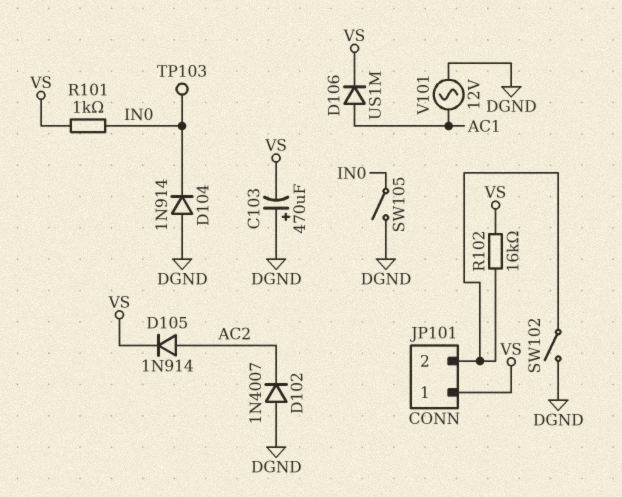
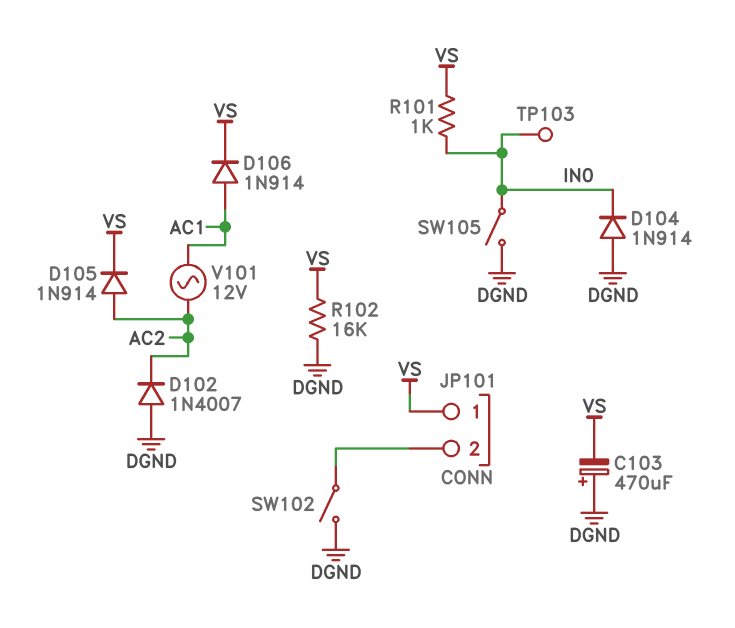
D106: diode US1M (A AC1, K VS) -> diode 1N914 (A AC1, K VS)
R102: 16k (JP101/2, VS) -> 16k (DGND, VS)
V101: AC 12V (AC1, DGND) -> AC 12V (AC1, AC2)

